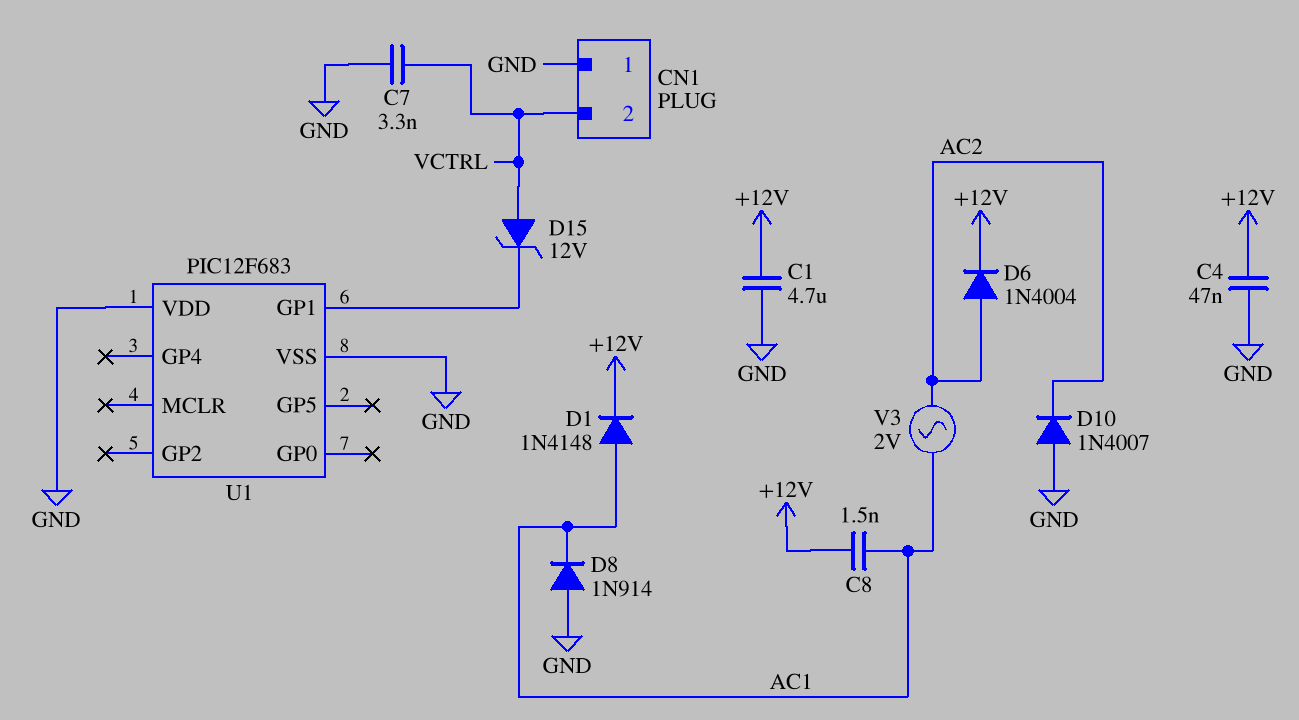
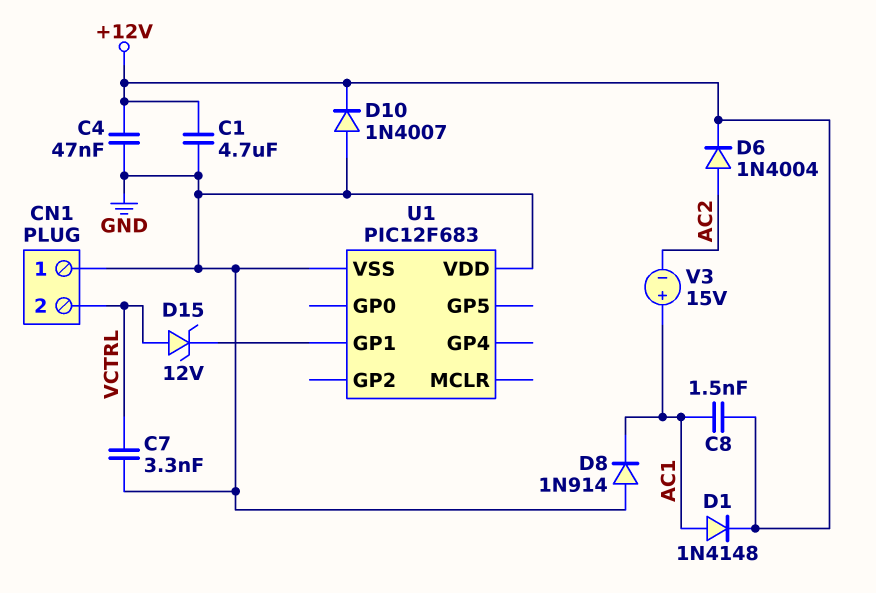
D10: diode 1N4007 (A GND, K AC2) -> diode 1N4007 (A GND, K +12V)
V3: AC 2V (AC1, AC2) -> 15V (plus AC1, minus AC2)

